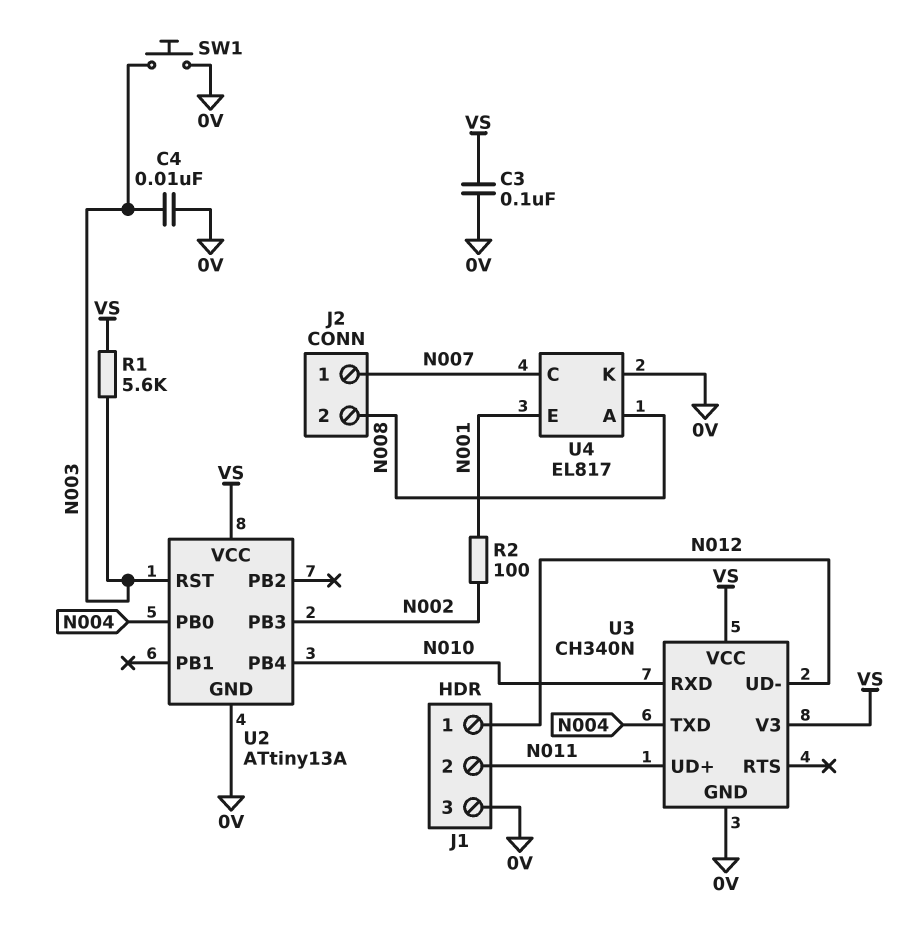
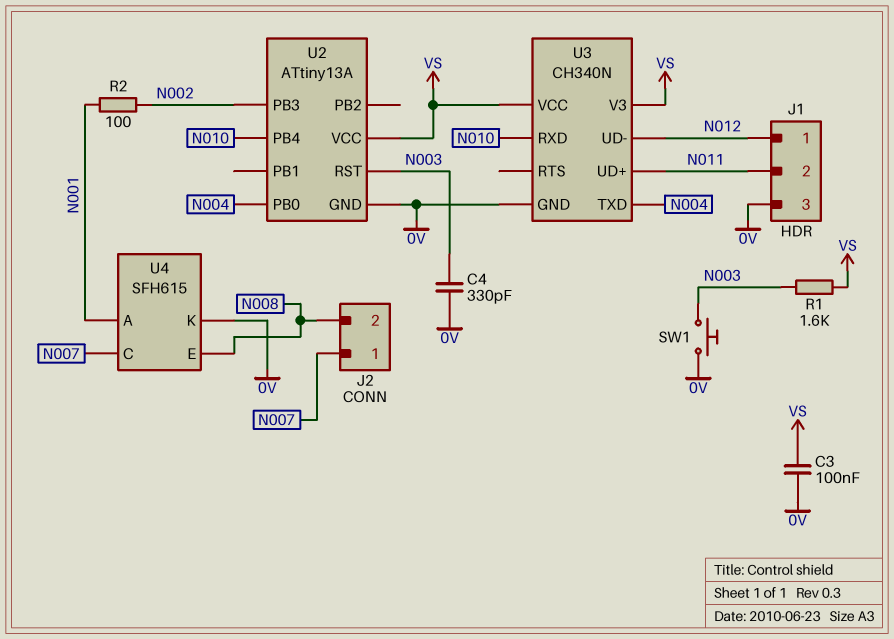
C4: 10nF (0V, N003) -> 330pF (0V, N003)
R1: 5.6k (N003, VS) -> 1.6k (N003, VS)
U4: EL817 -> SFH615
U4 pin A: N008 -> N001
U4 pin E: N001 -> N008

